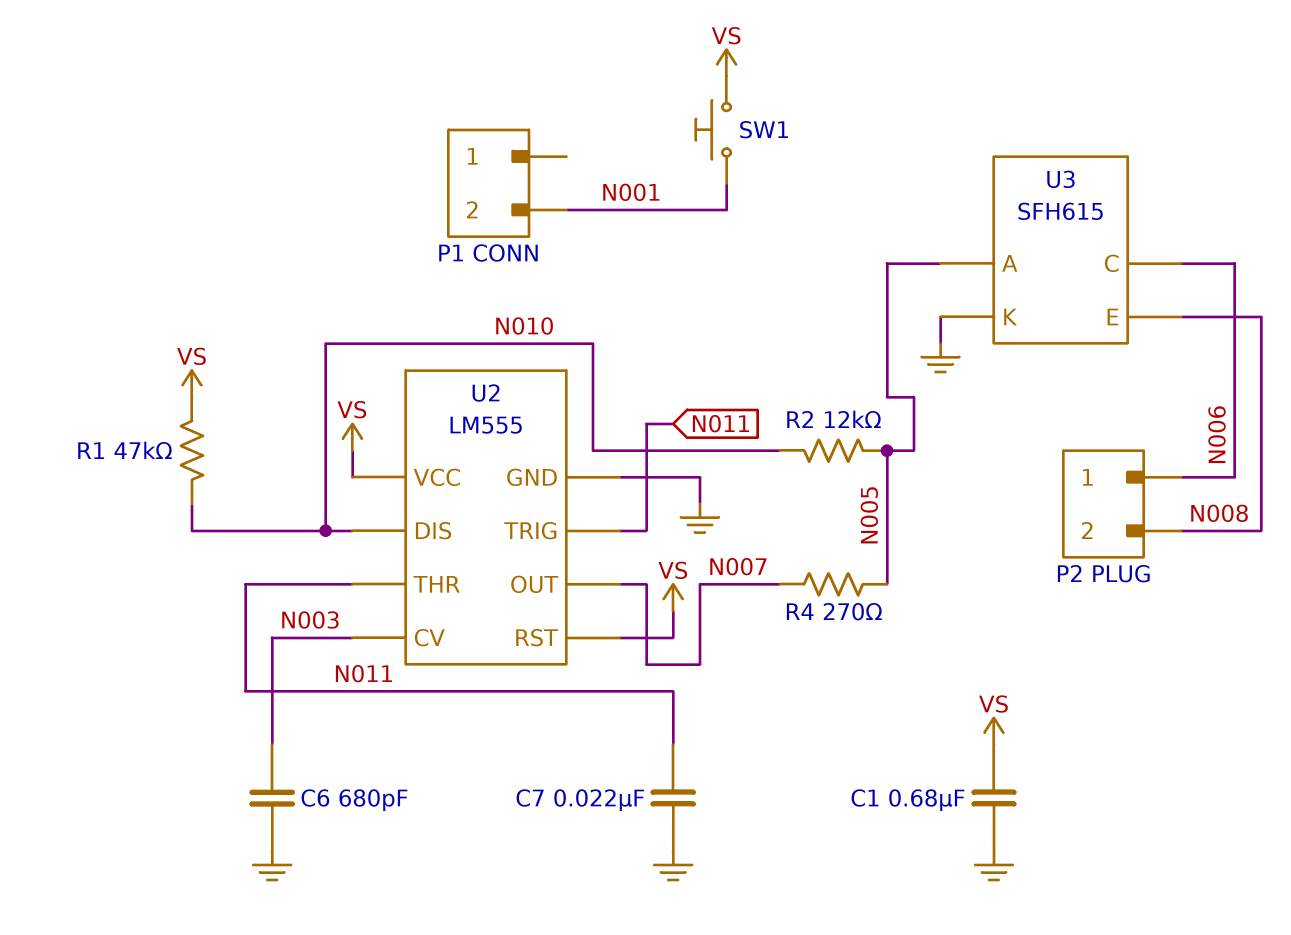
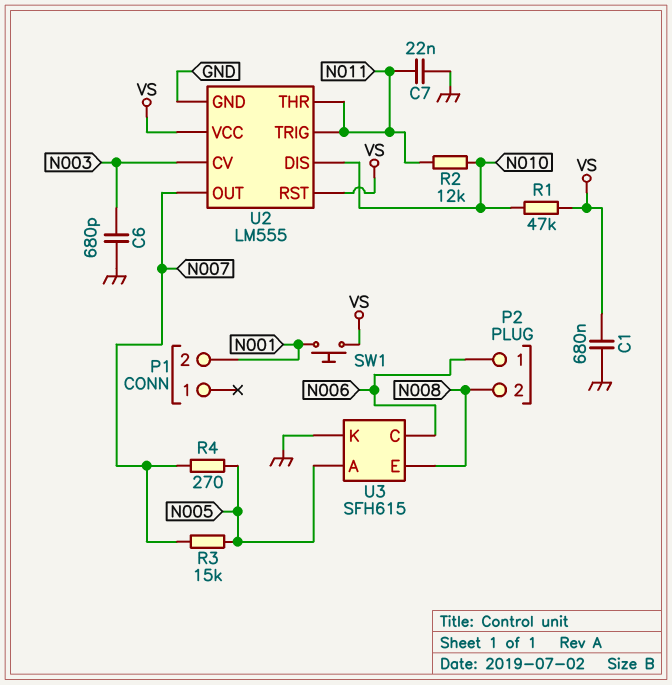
R2: 12k (N005, N010) -> 12k (N010, N011)
R3: none -> 15k (N005, N007)

